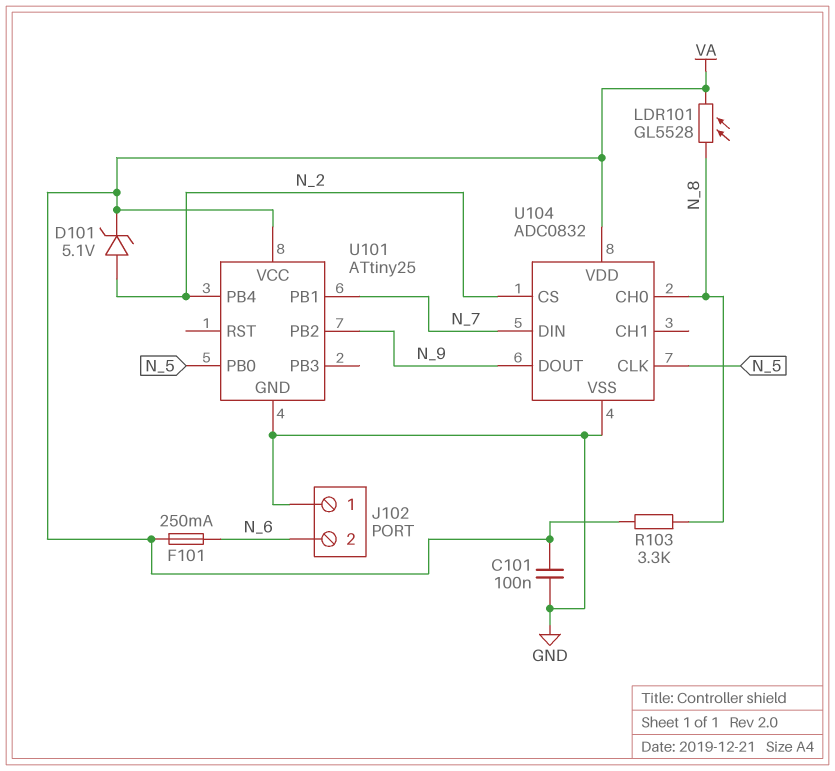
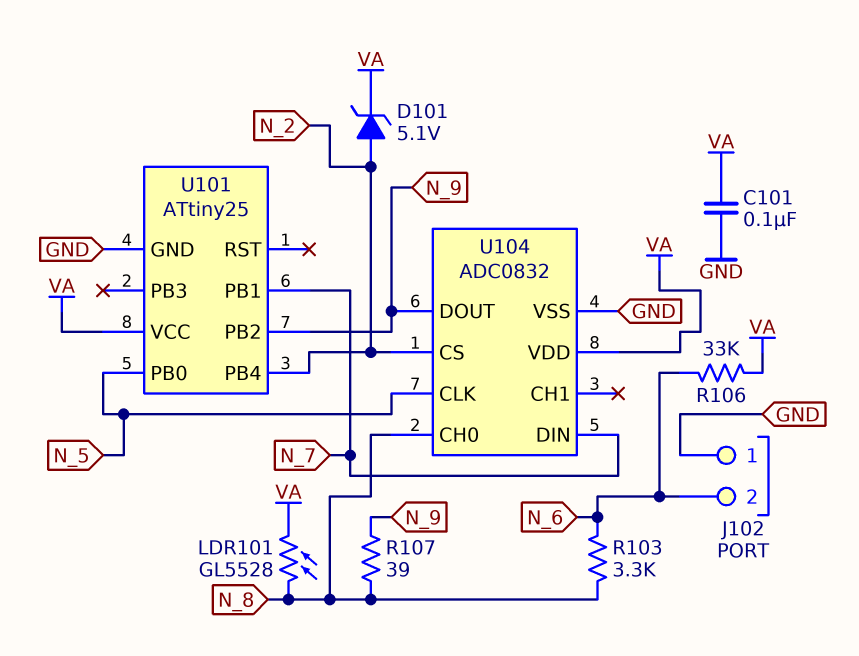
F101: 250mA (N_6, VA) -> none
R103: 3.3k (N_8, VA) -> 3.3k (N_6, N_8)
R106: none -> 33k (N_6, VA)
R107: none -> 39 (N_8, N_9)

